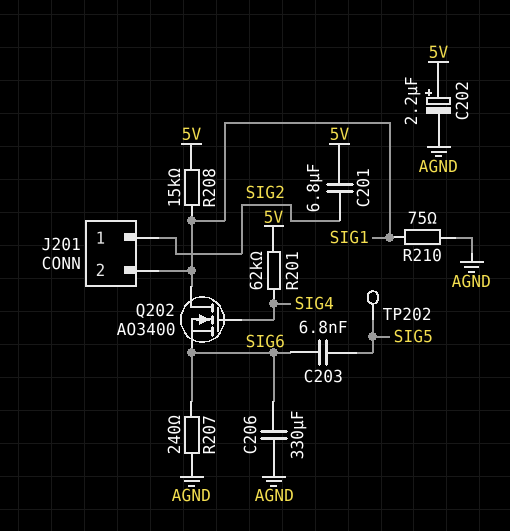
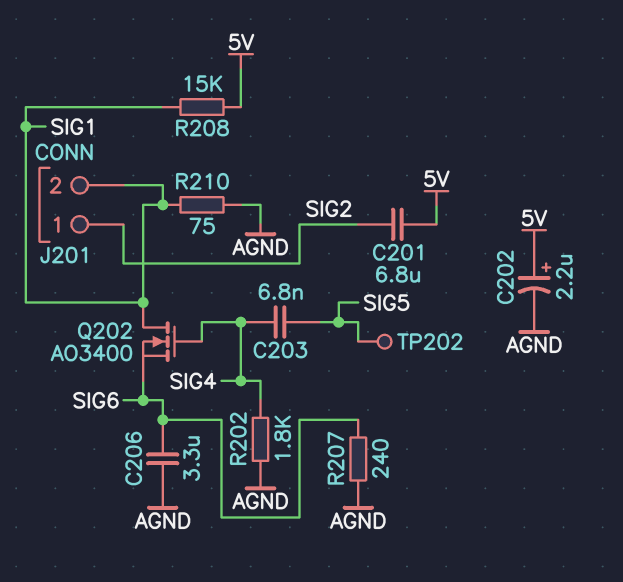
C203: 6.8nF (SIG5, SIG6) -> 6.8nF (SIG4, SIG5)
C206: 330uF (AGND, SIG6) -> 3.3uF (AGND, SIG6)
R201: 62k (5V, SIG4) -> none
R202: none -> 1.8k (AGND, SIG4)

